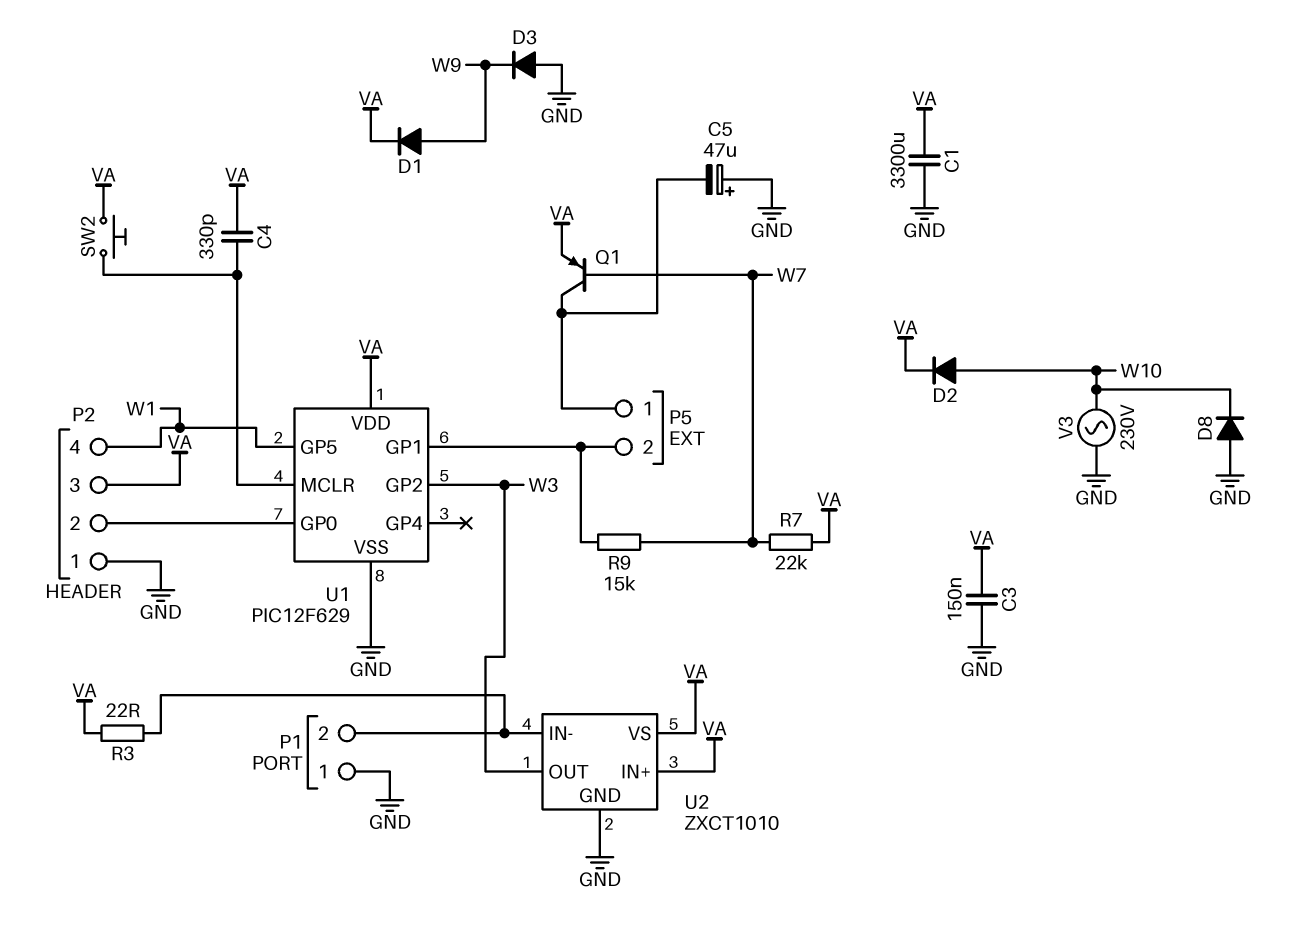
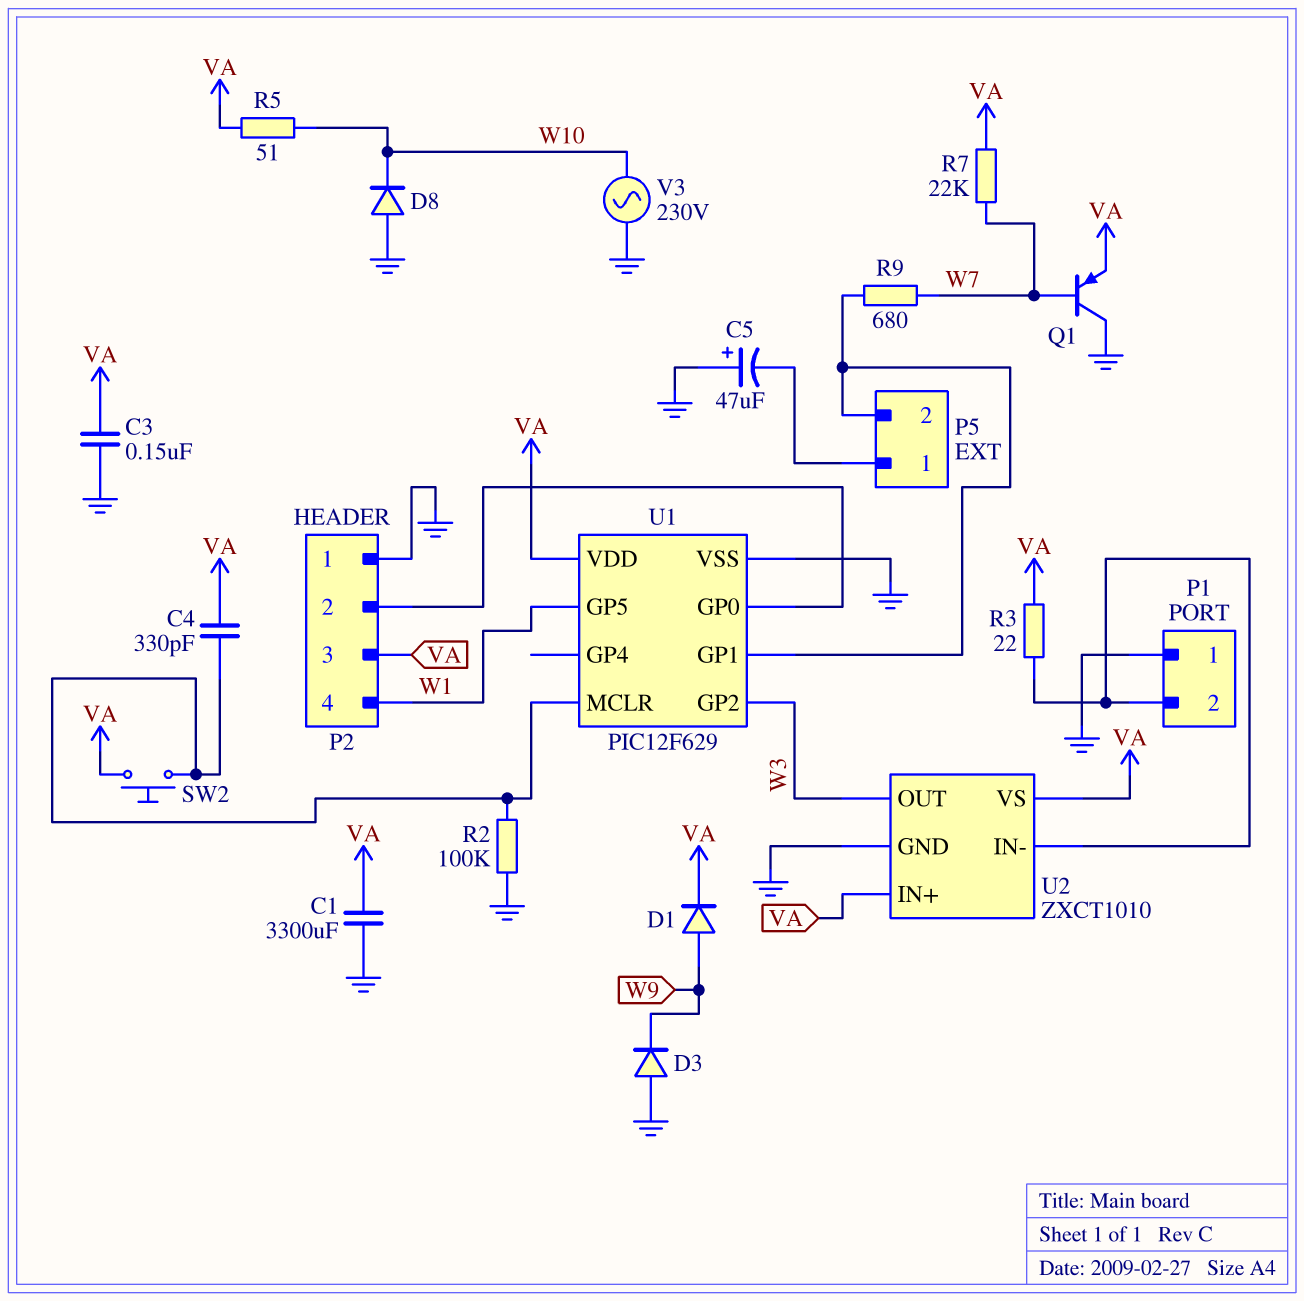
D2: diode (A W10, K VA) -> none
Q1: PNP (B W7, C P5/1, E VA) -> PNP (B W7, C GND, E VA)
R2: none -> 100k (GND, U1/MCLR)
R5: none -> 51 (VA, W10)
R9: 15k (P5/2, W7) -> 680 (P5/2, W7)

